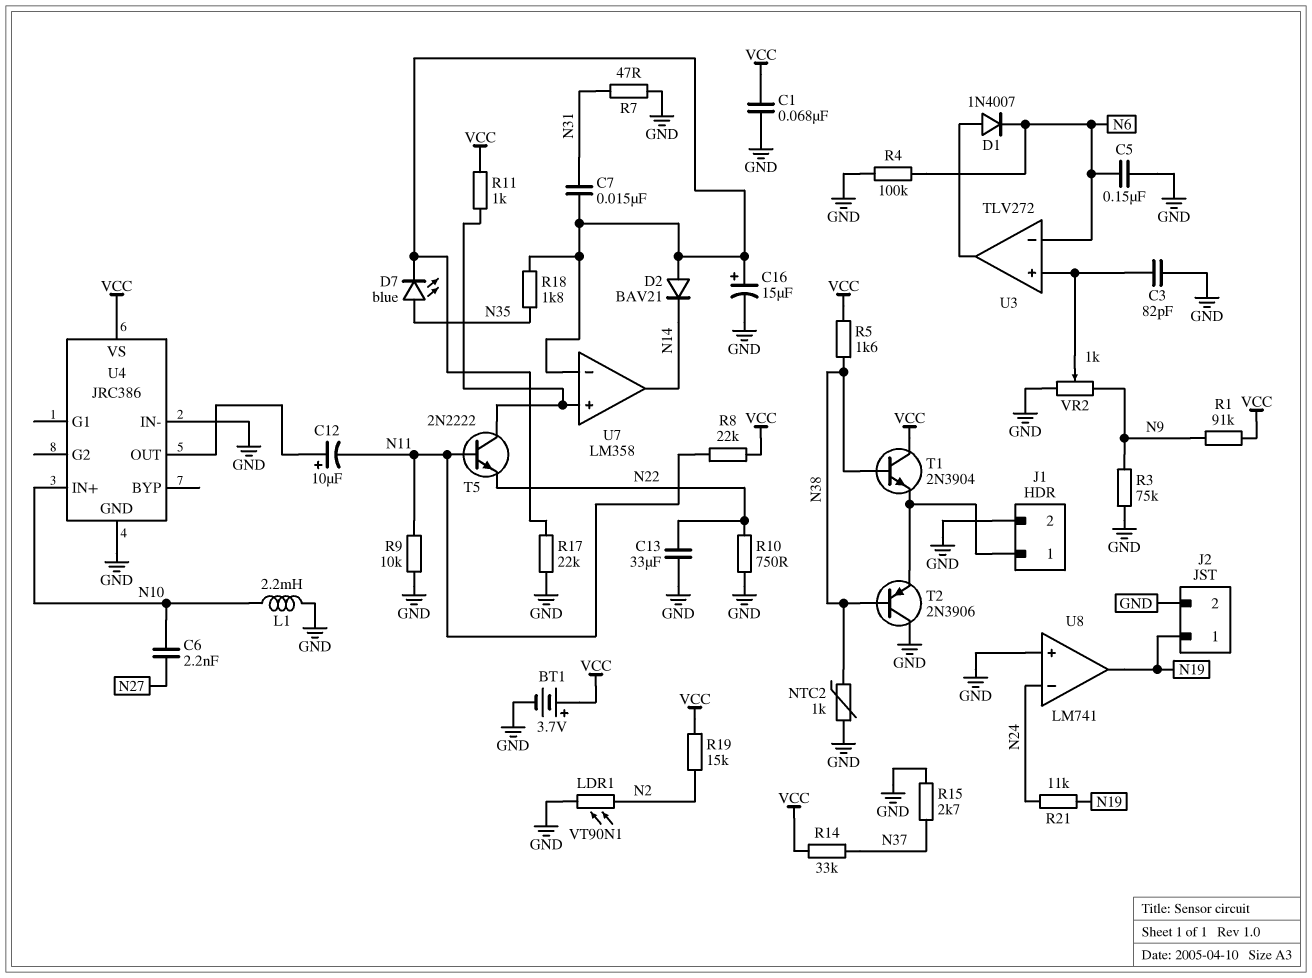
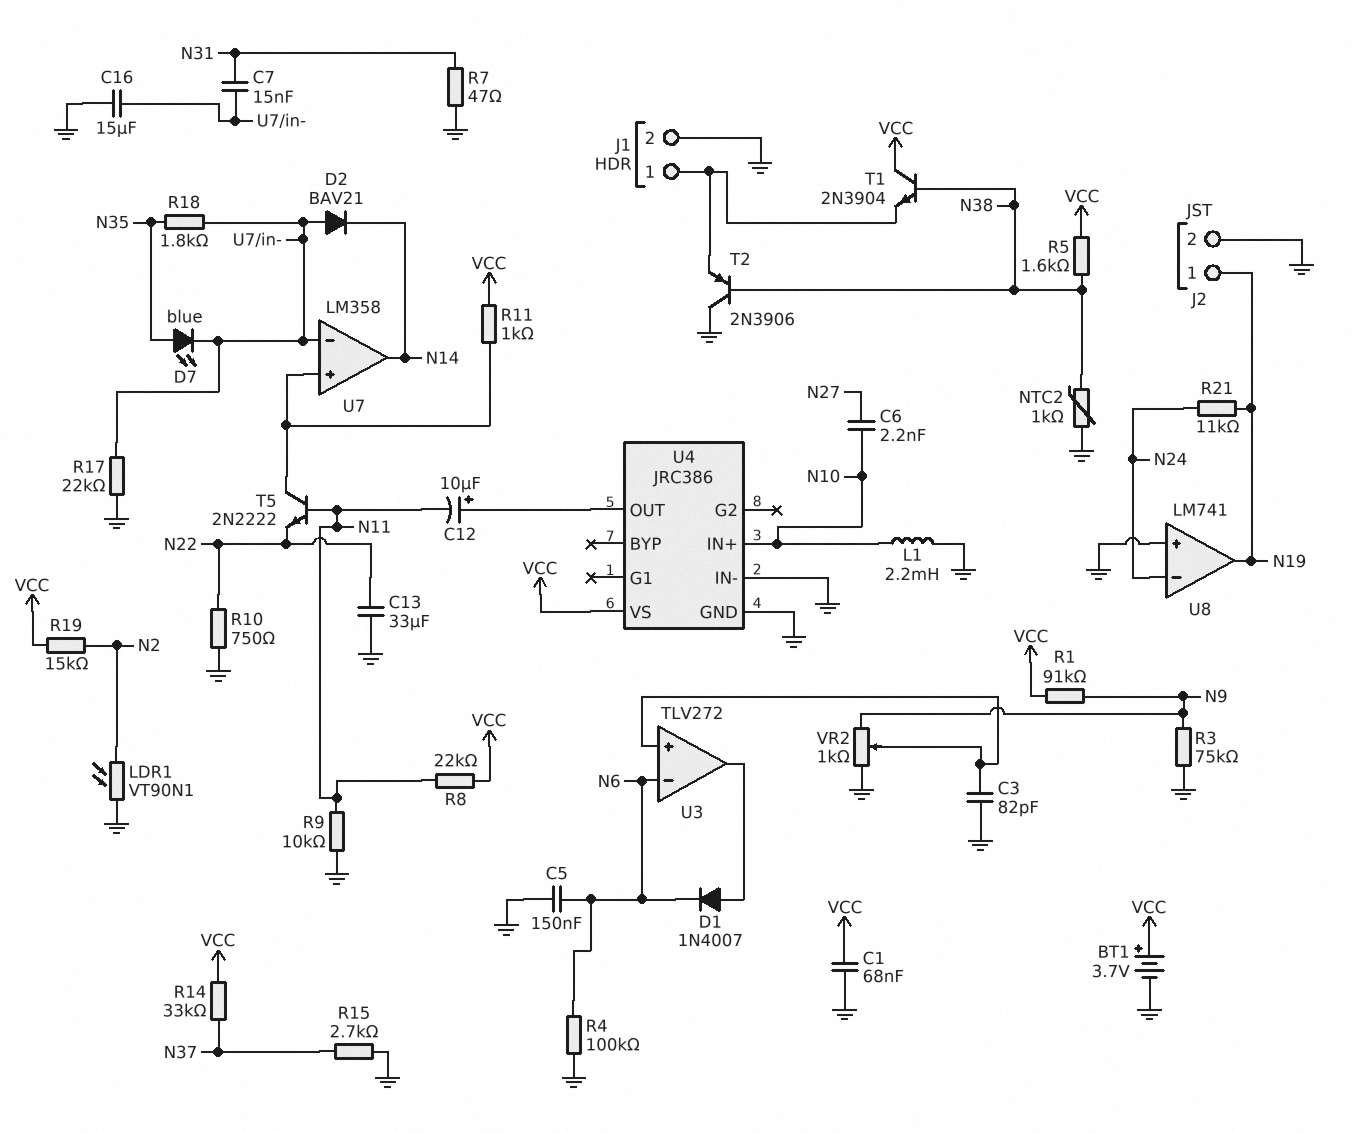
C16: 15uF (plus U7/in-, minus GND) -> 15uF (GND, U7/in-)

